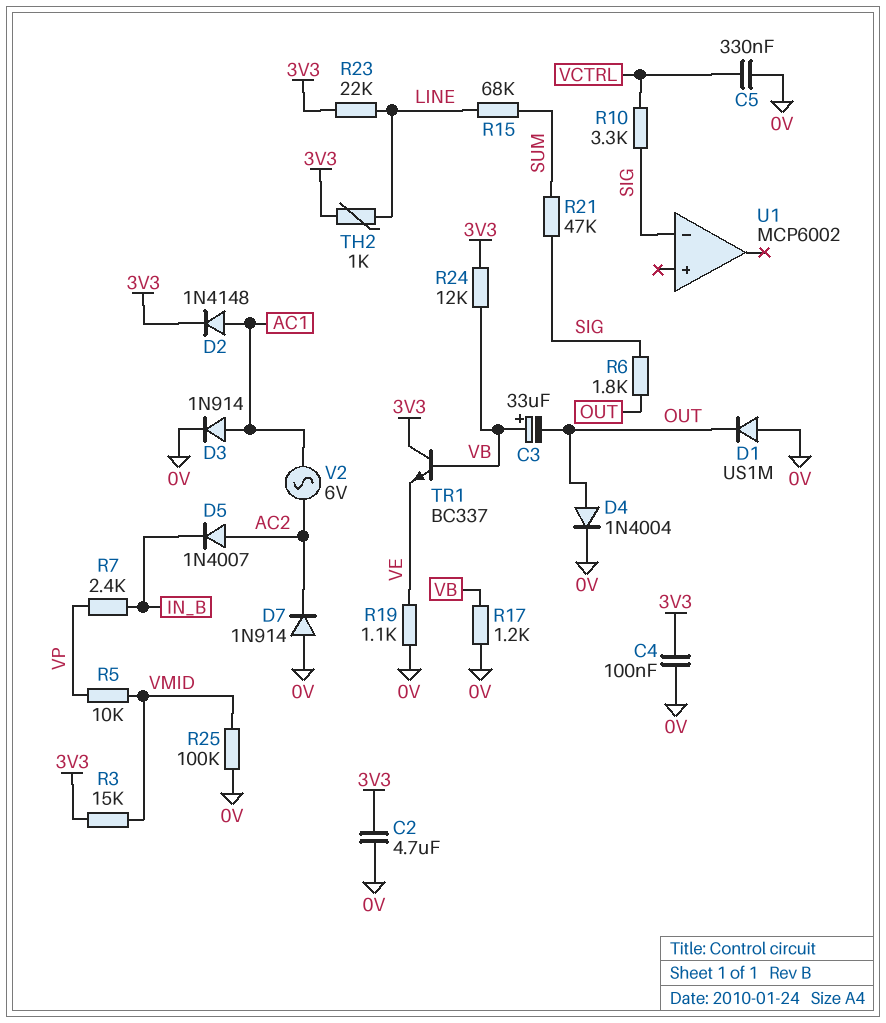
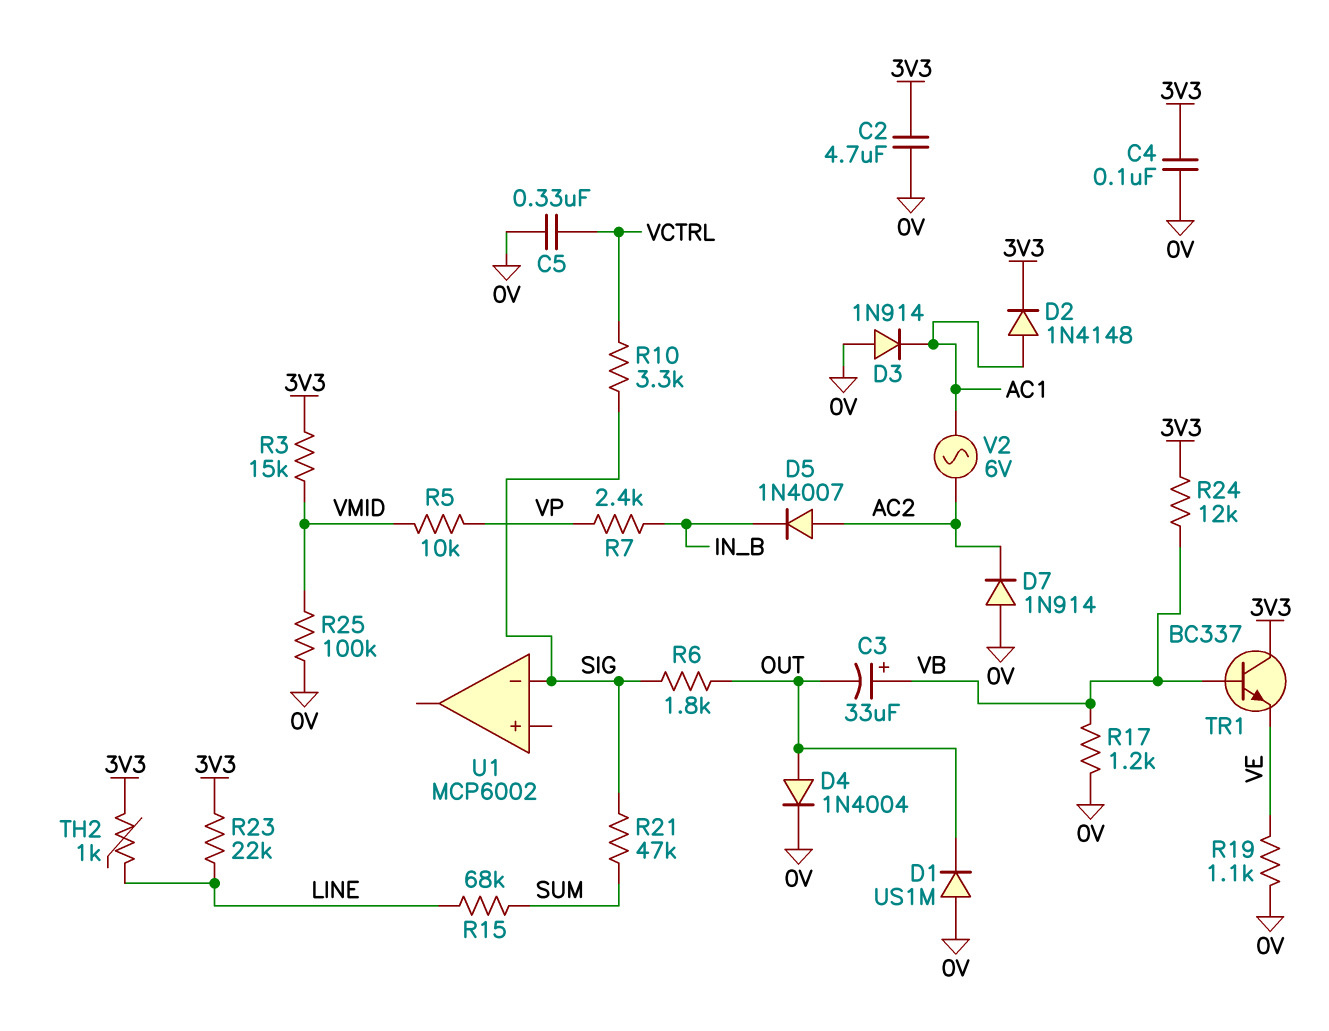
D3: diode 1N914 (A AC1, K 0V) -> diode 1N914 (A 0V, K AC1)

